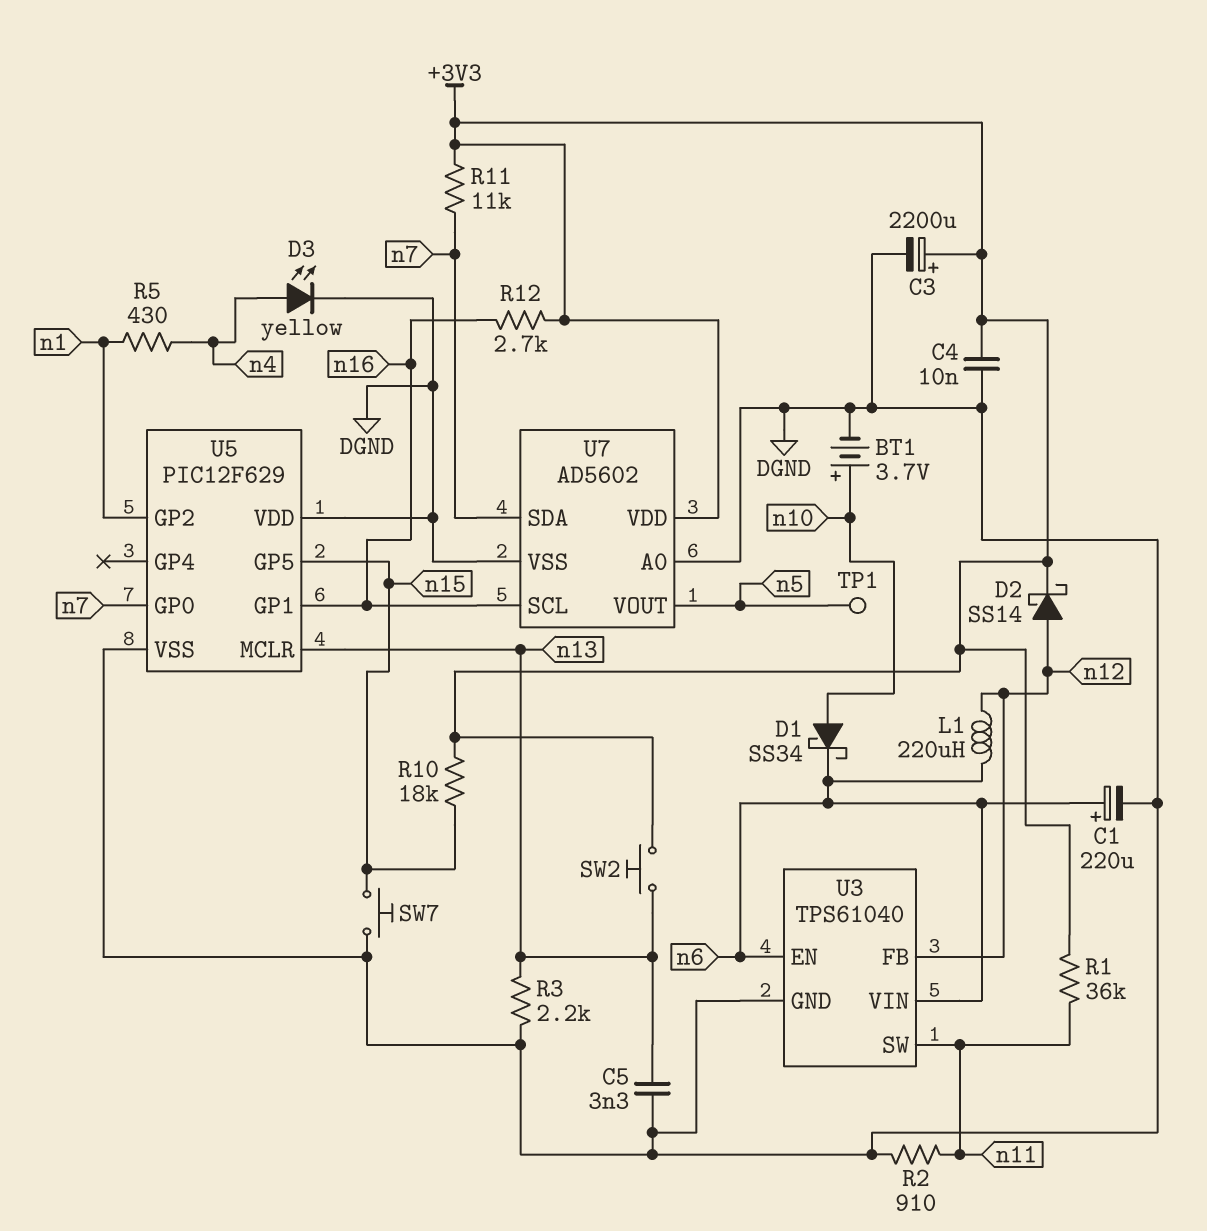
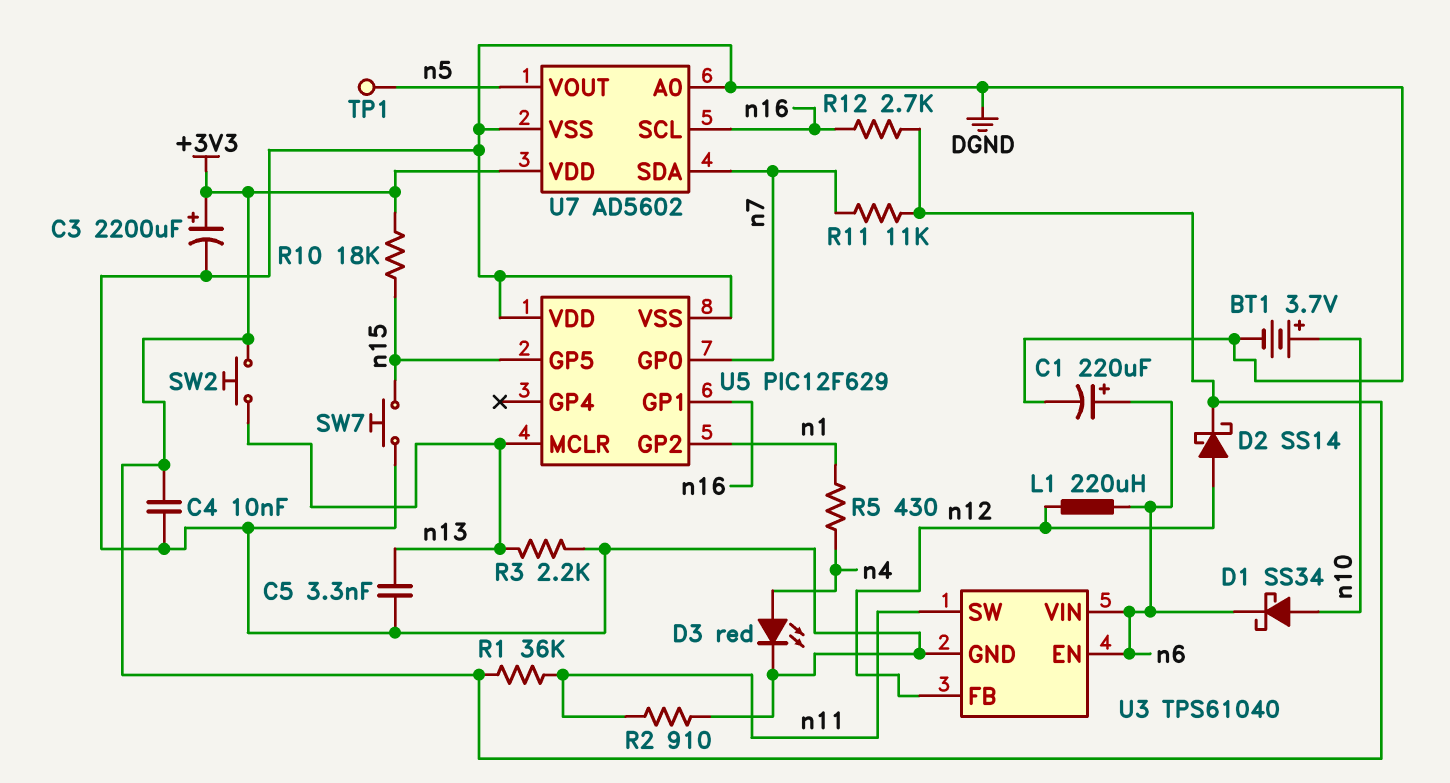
D3: LED yellow (A n4, K DGND) -> LED red (A n4, K DGND)

